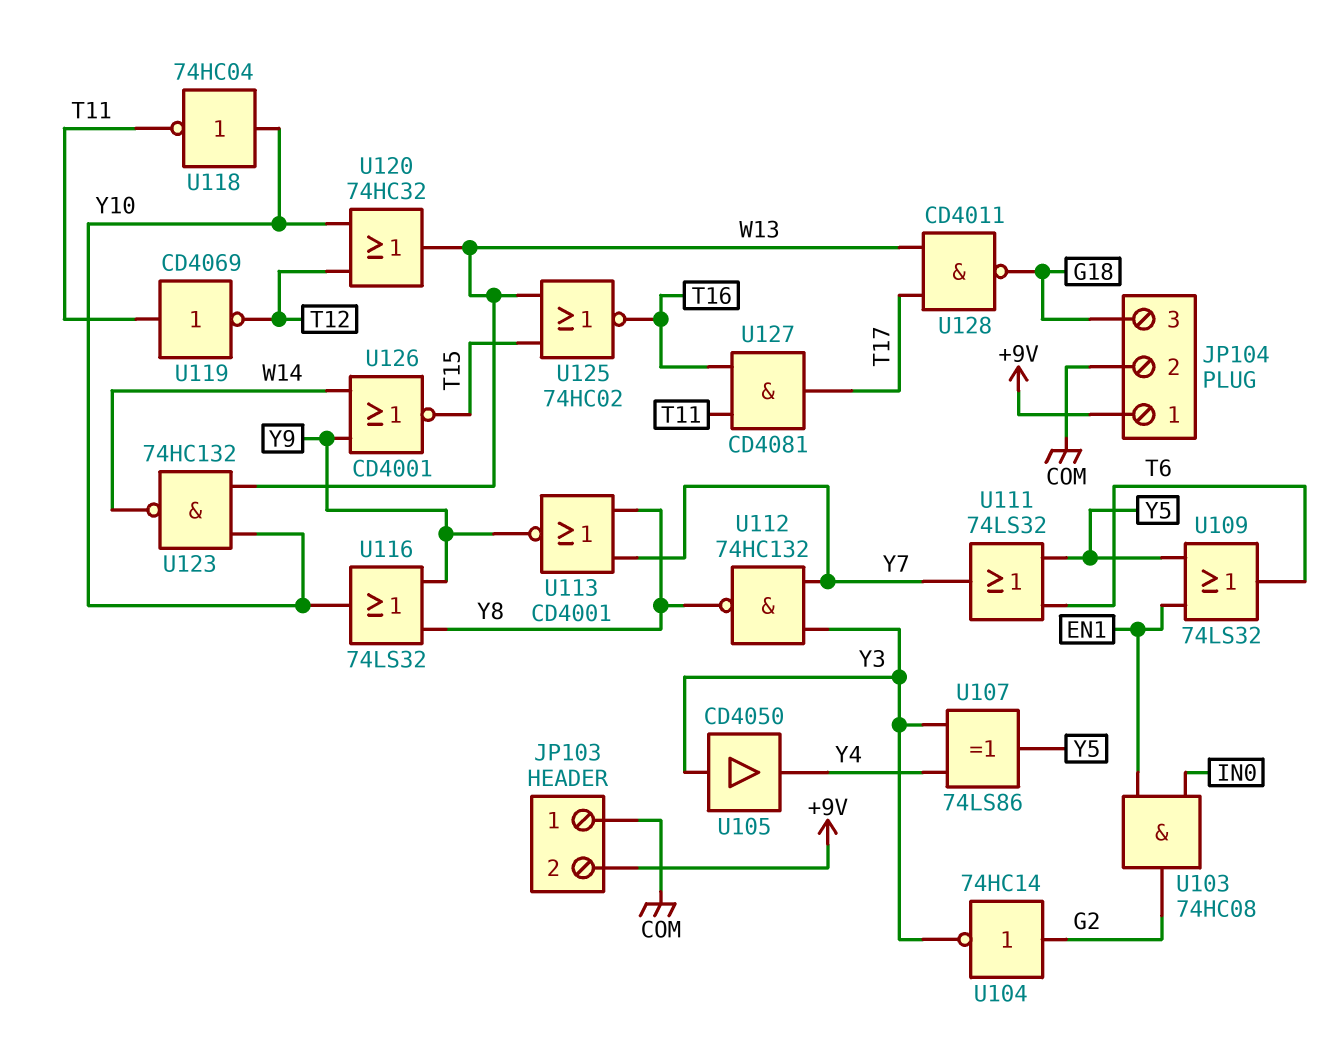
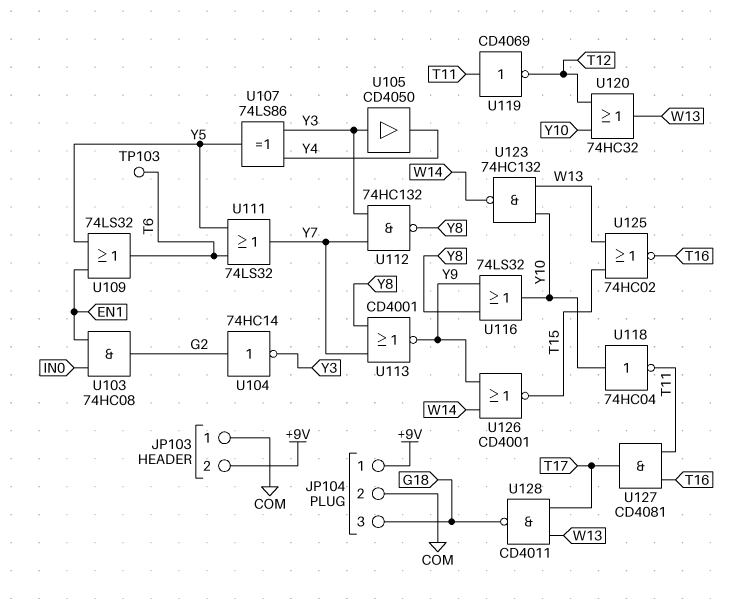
TP103: none -> test point (T6)

